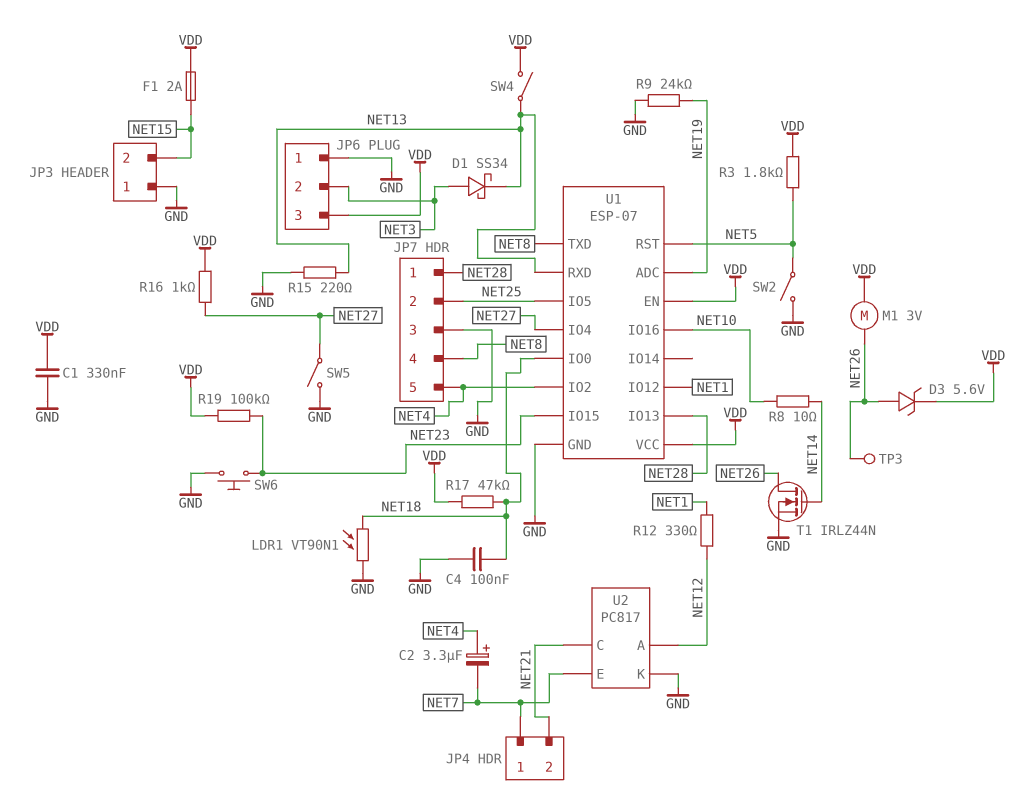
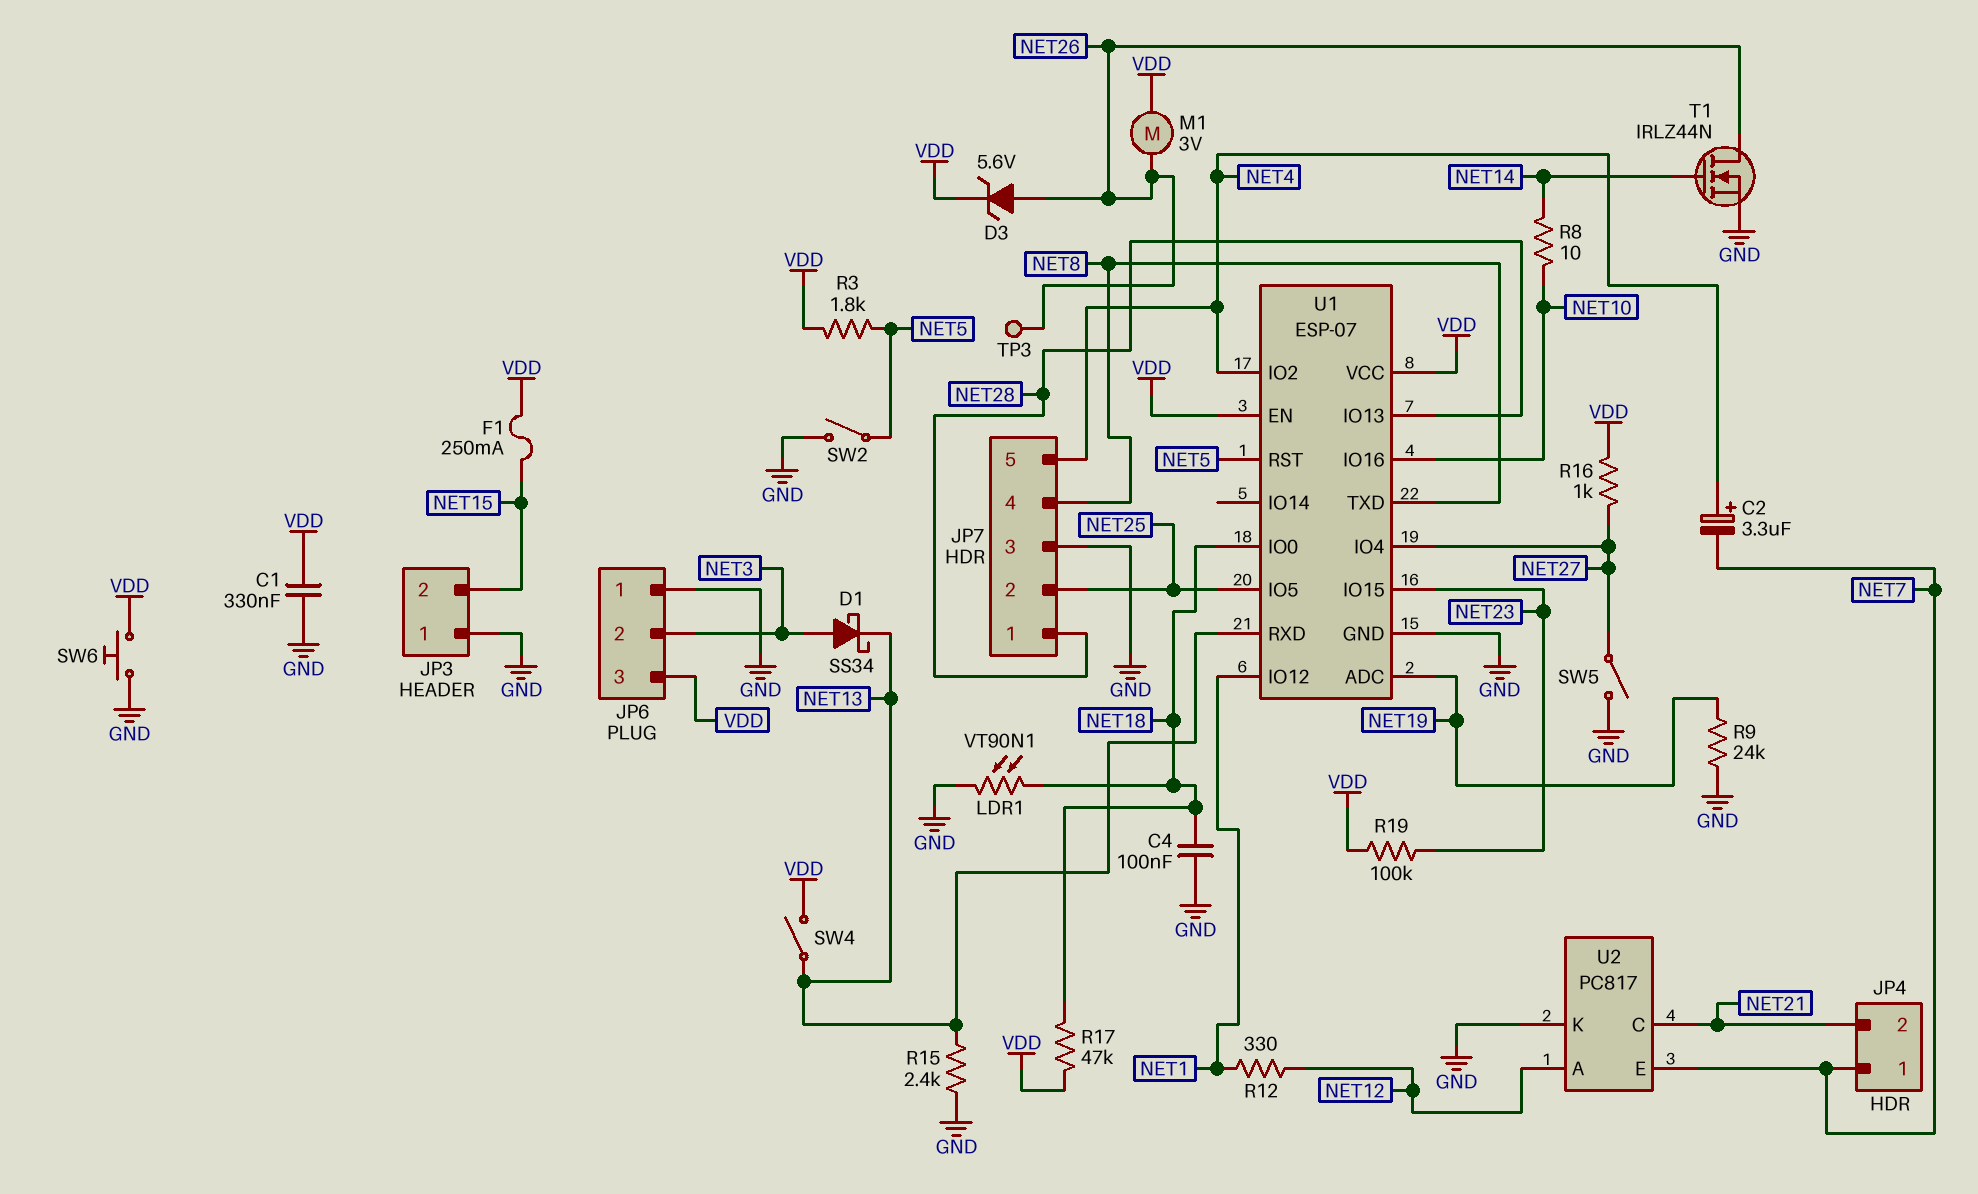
F1: 2A (NET15, VDD) -> 250mA (NET15, VDD)
R15: 220 (GND, NET13) -> 2.4k (GND, NET13)
SW6: button (GND, NET23) -> button (GND, VDD)

